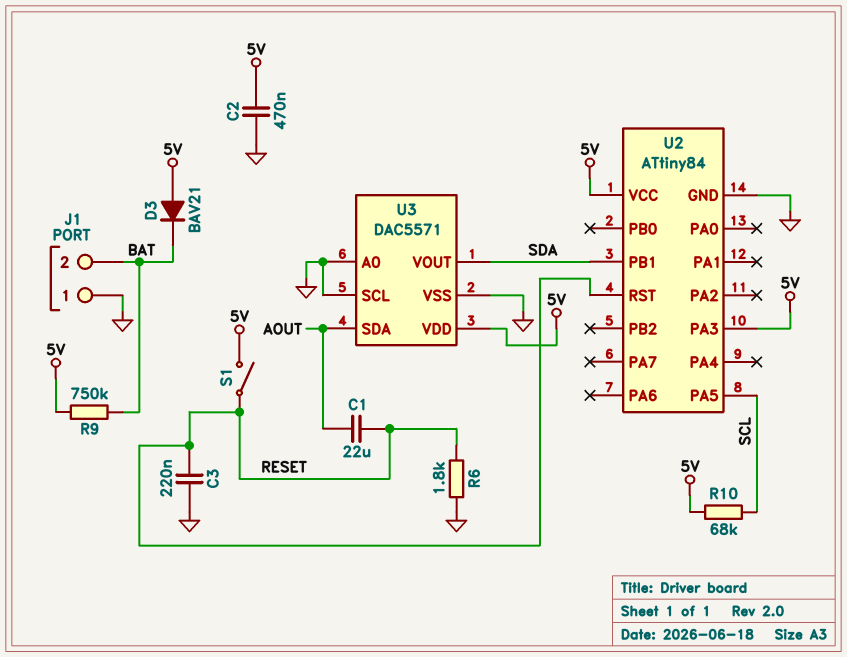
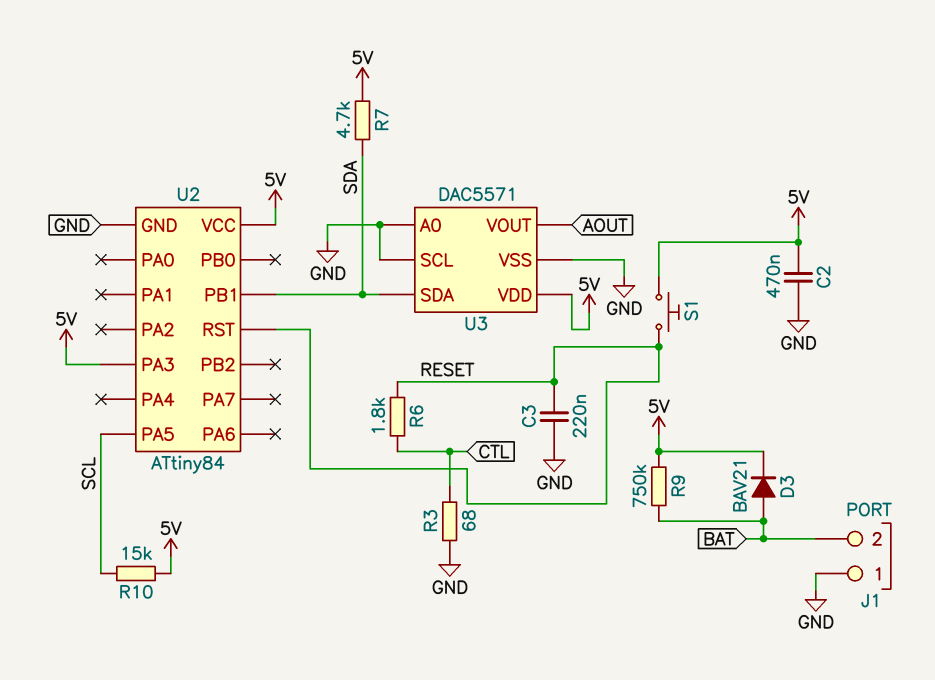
C1: 22uF (AOUT, RESET) -> none
D3: diode BAV21 (A 5V, K BAT) -> diode BAV21 (A BAT, K 5V)
R3: none -> 68 (CTL, GND)
R6: 1.8k (GND, RESET) -> 1.8k (CTL, RESET)
R7: none -> 4.7k (5V, SDA)
R10: 68k (5V, SCL) -> 15k (5V, SCL)
S1: switch (5V, RESET) -> button (5V, RESET)
U3 pin SDA: AOUT -> SDA
U3 pin VOUT: SDA -> AOUT

